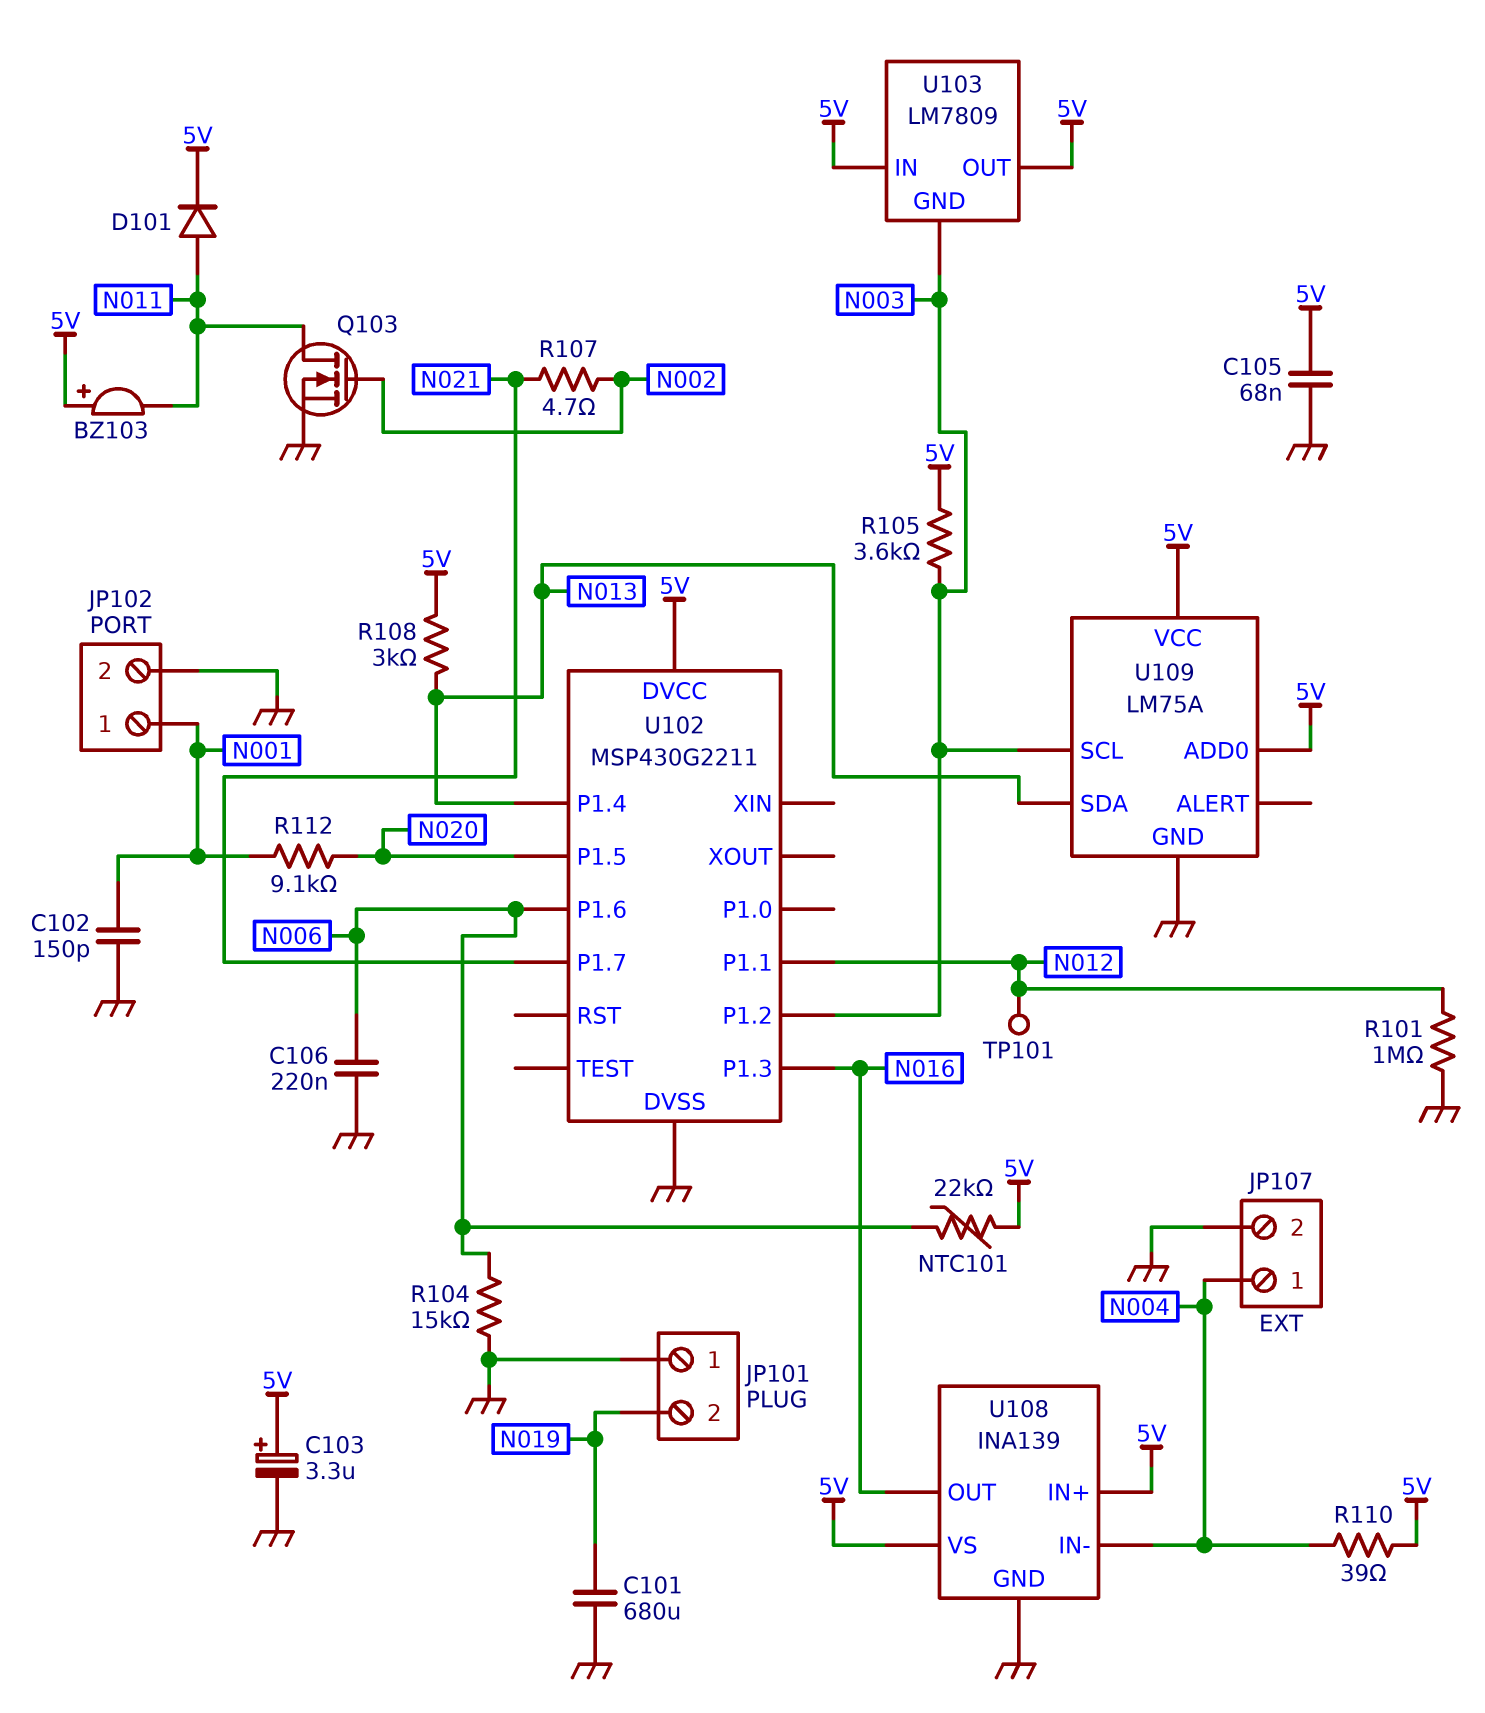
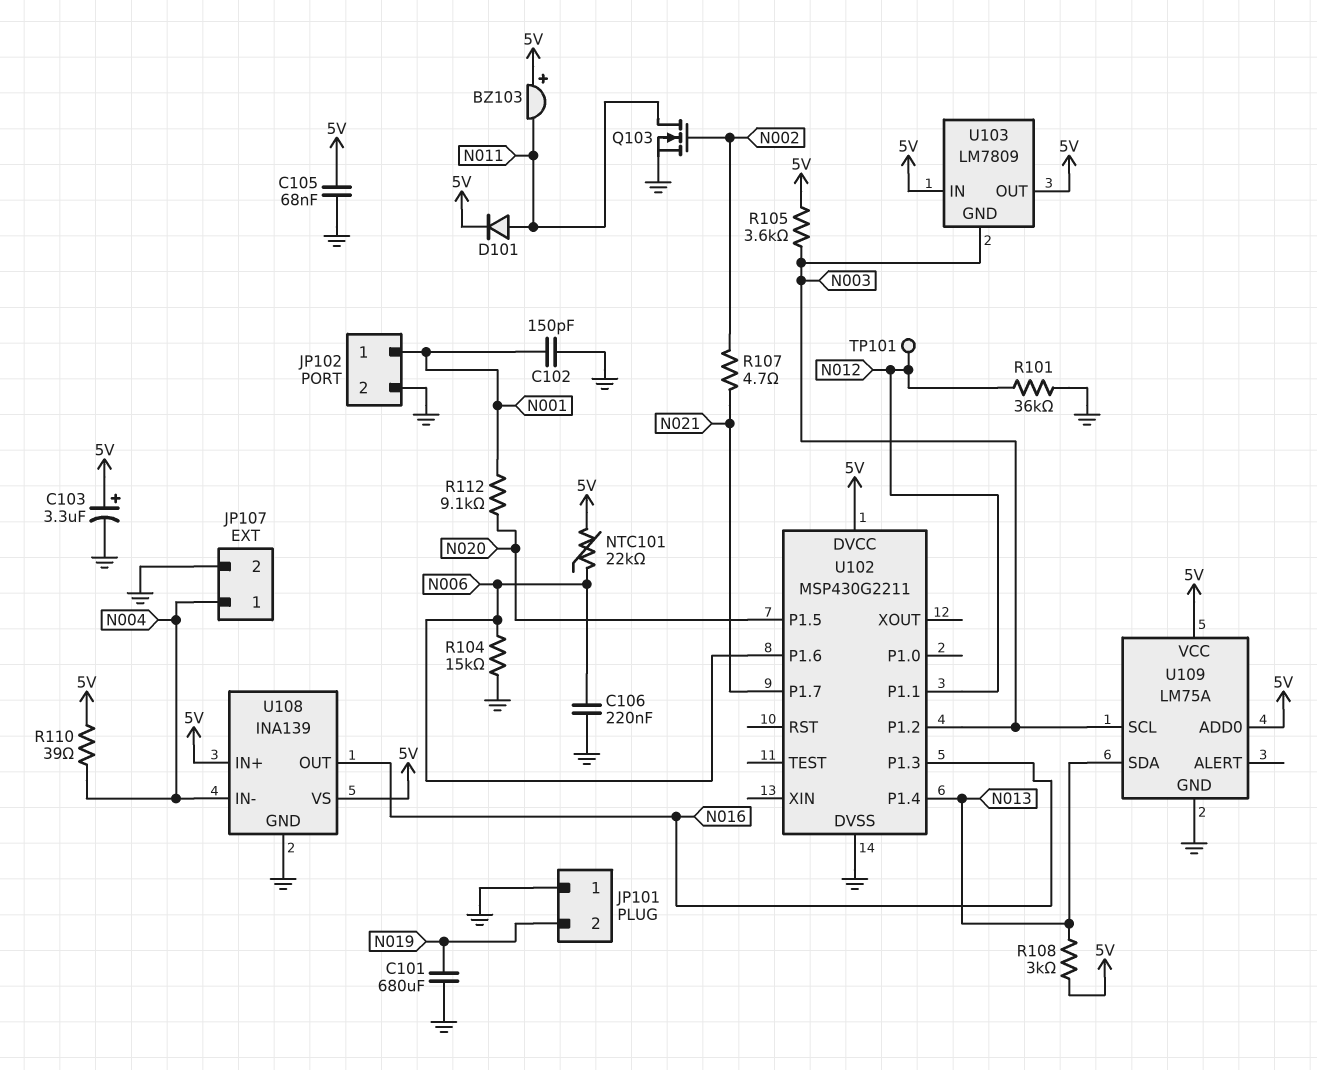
R101: 1M (GND, N012) -> 36k (GND, N012)

